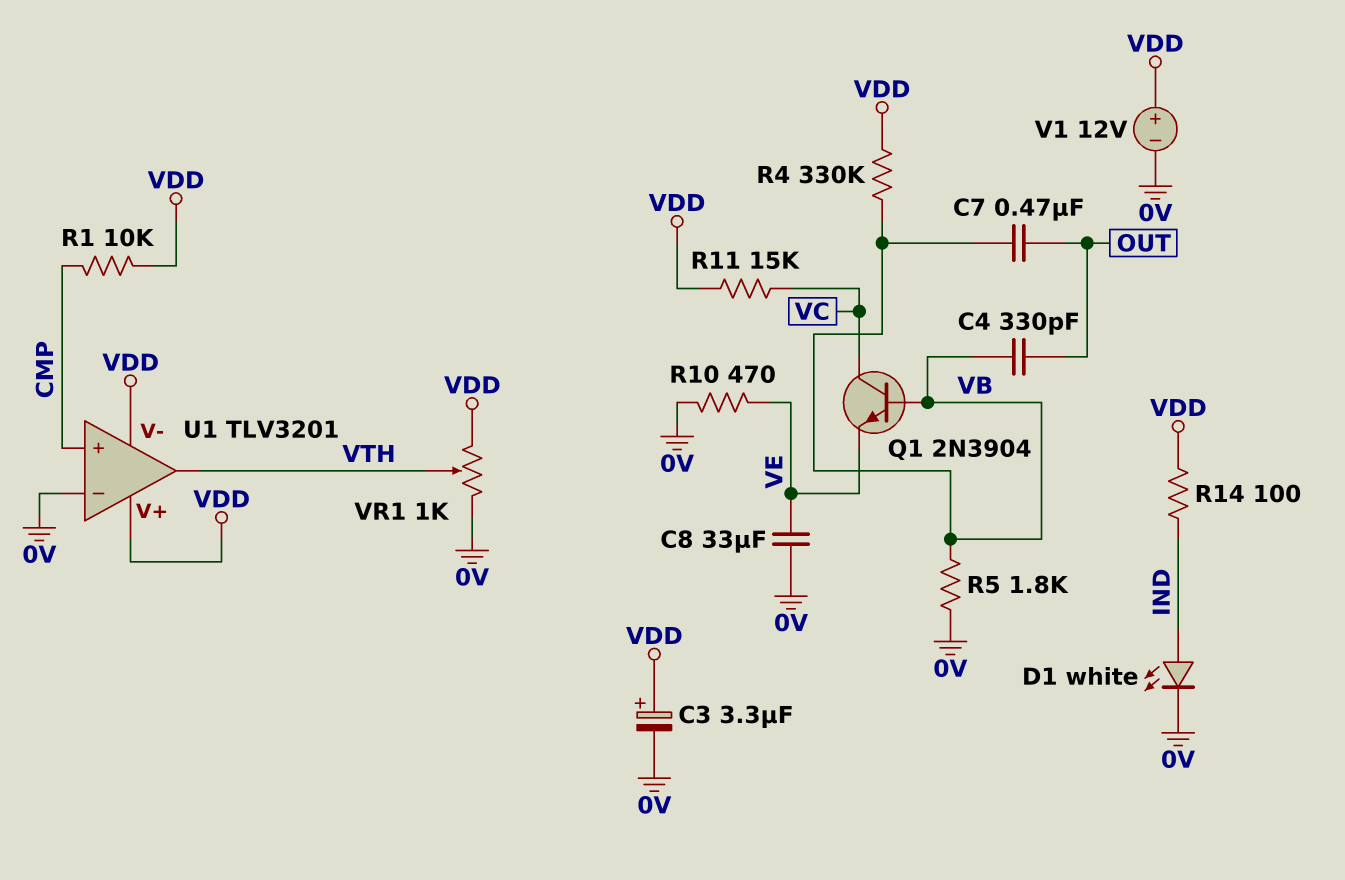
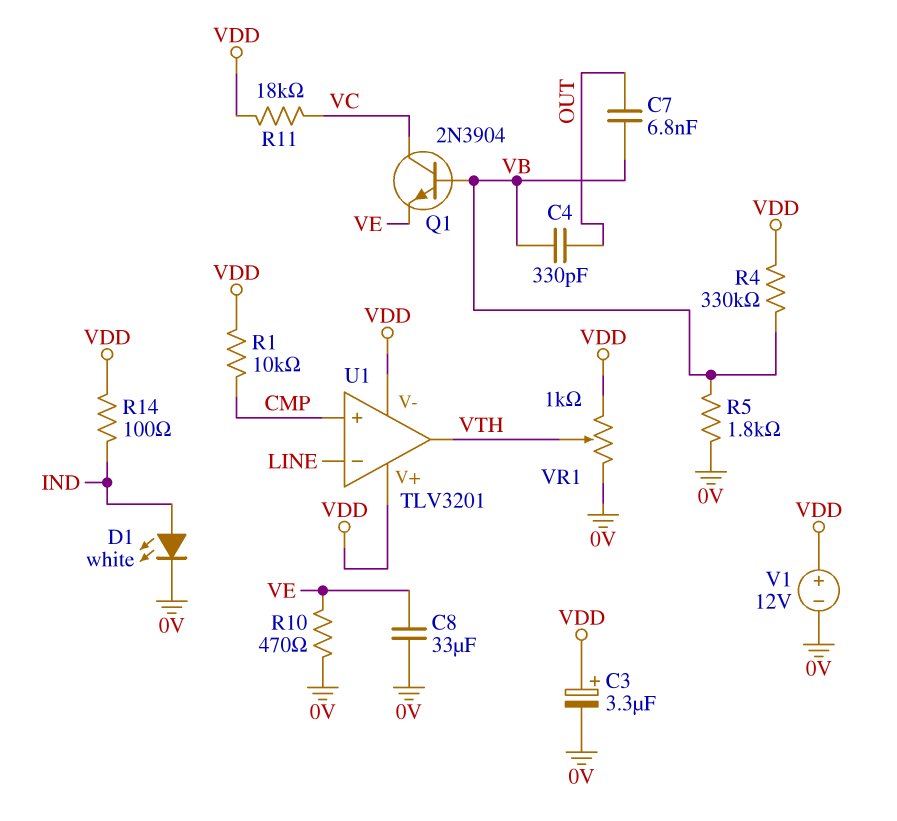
C7: 470nF (OUT, VB) -> 6.8nF (OUT, VB)
R11: 15k (VC, VDD) -> 18k (VC, VDD)
U1 pin in-: 0V -> LINE

